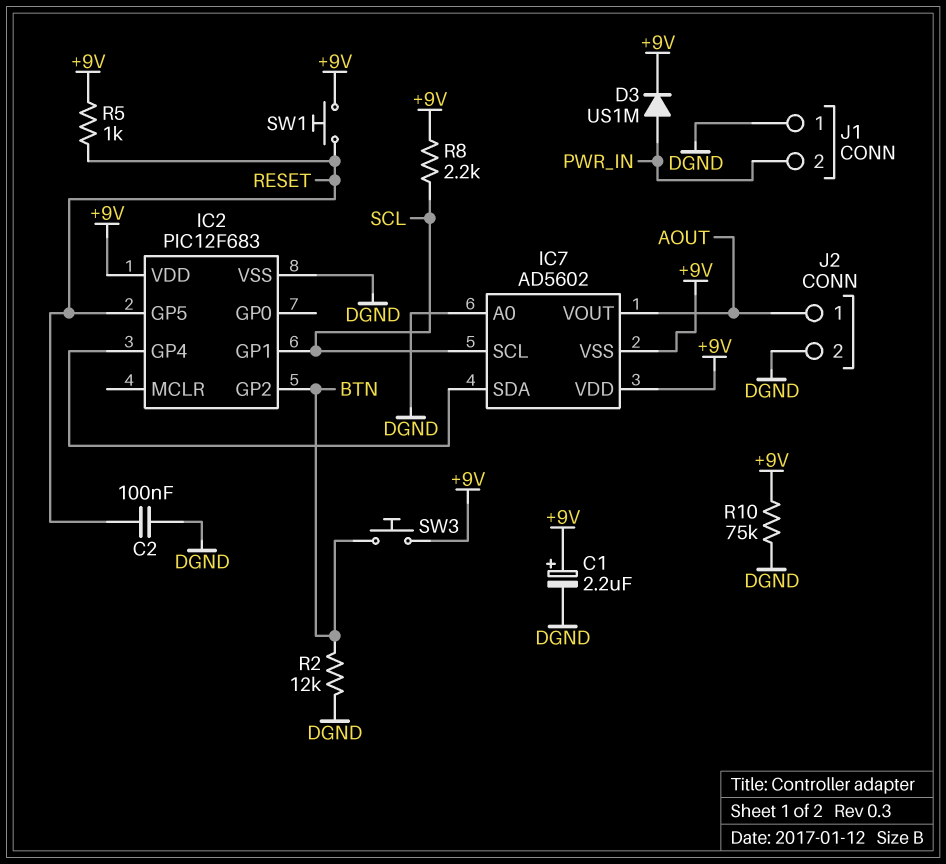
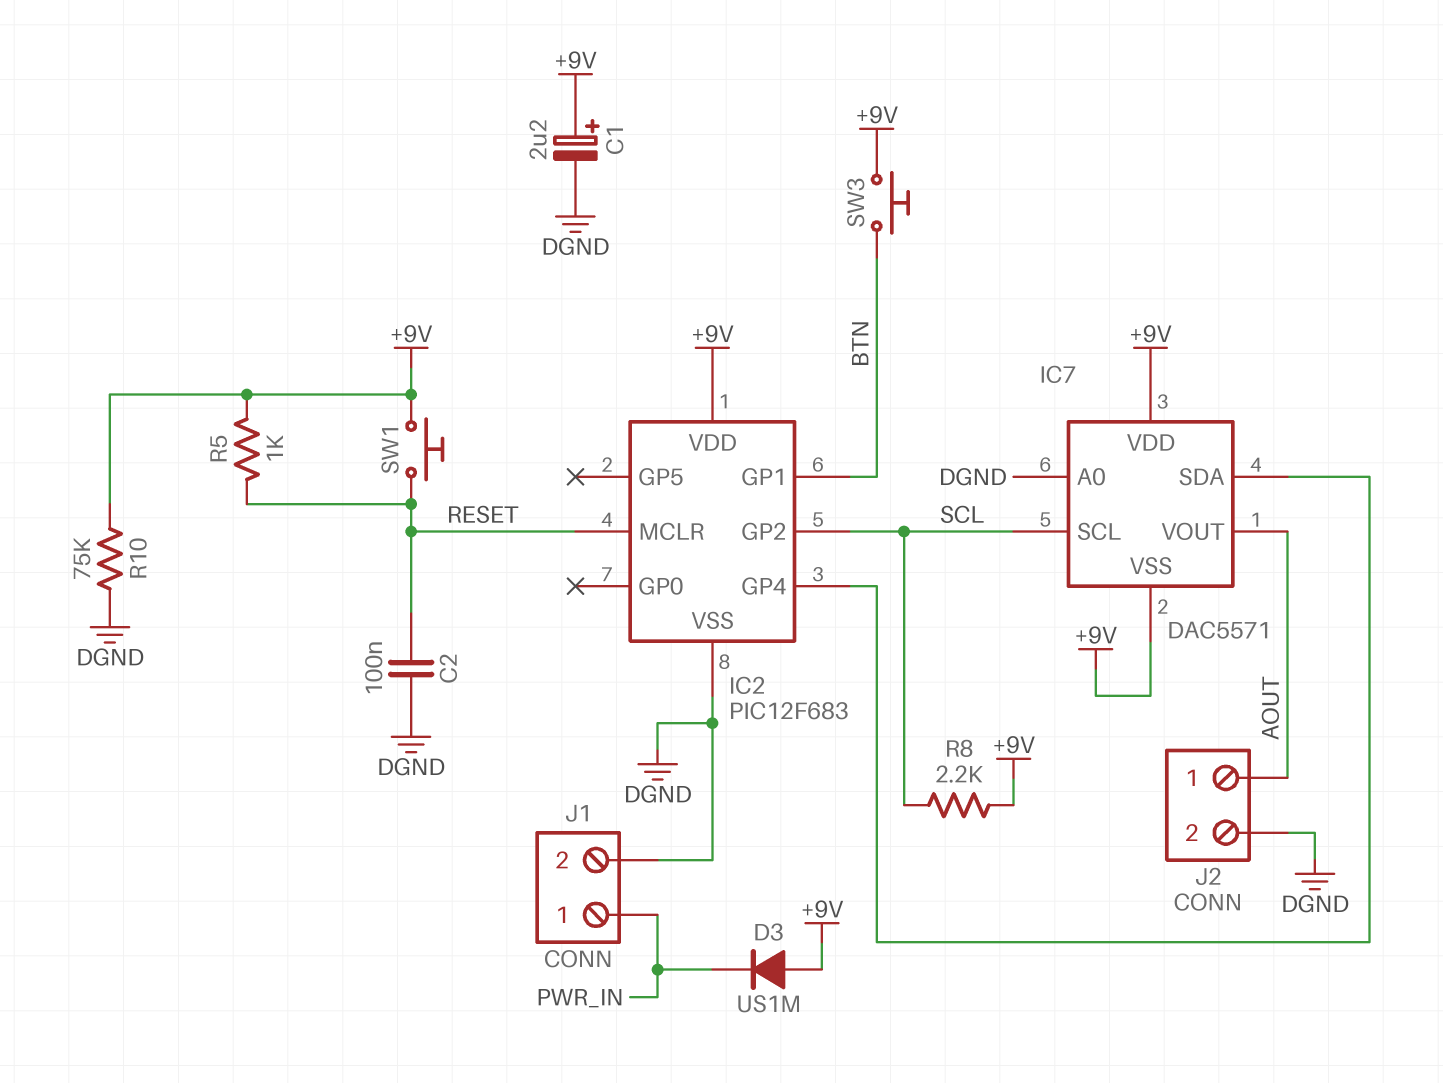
D3: diode US1M (A PWR_IN, K +9V) -> diode US1M (A +9V, K PWR_IN)
IC2 pin GP1: SCL -> BTN
IC2 pin GP2: BTN -> SCL
IC2 pin GP5: RESET -> none
IC2 pin MCLR: none -> RESET
IC7: AD5602 -> DAC5571
J1 pin 1: DGND -> PWR_IN
J1 pin 2: PWR_IN -> DGND
R2: 12k (BTN, DGND) -> none

